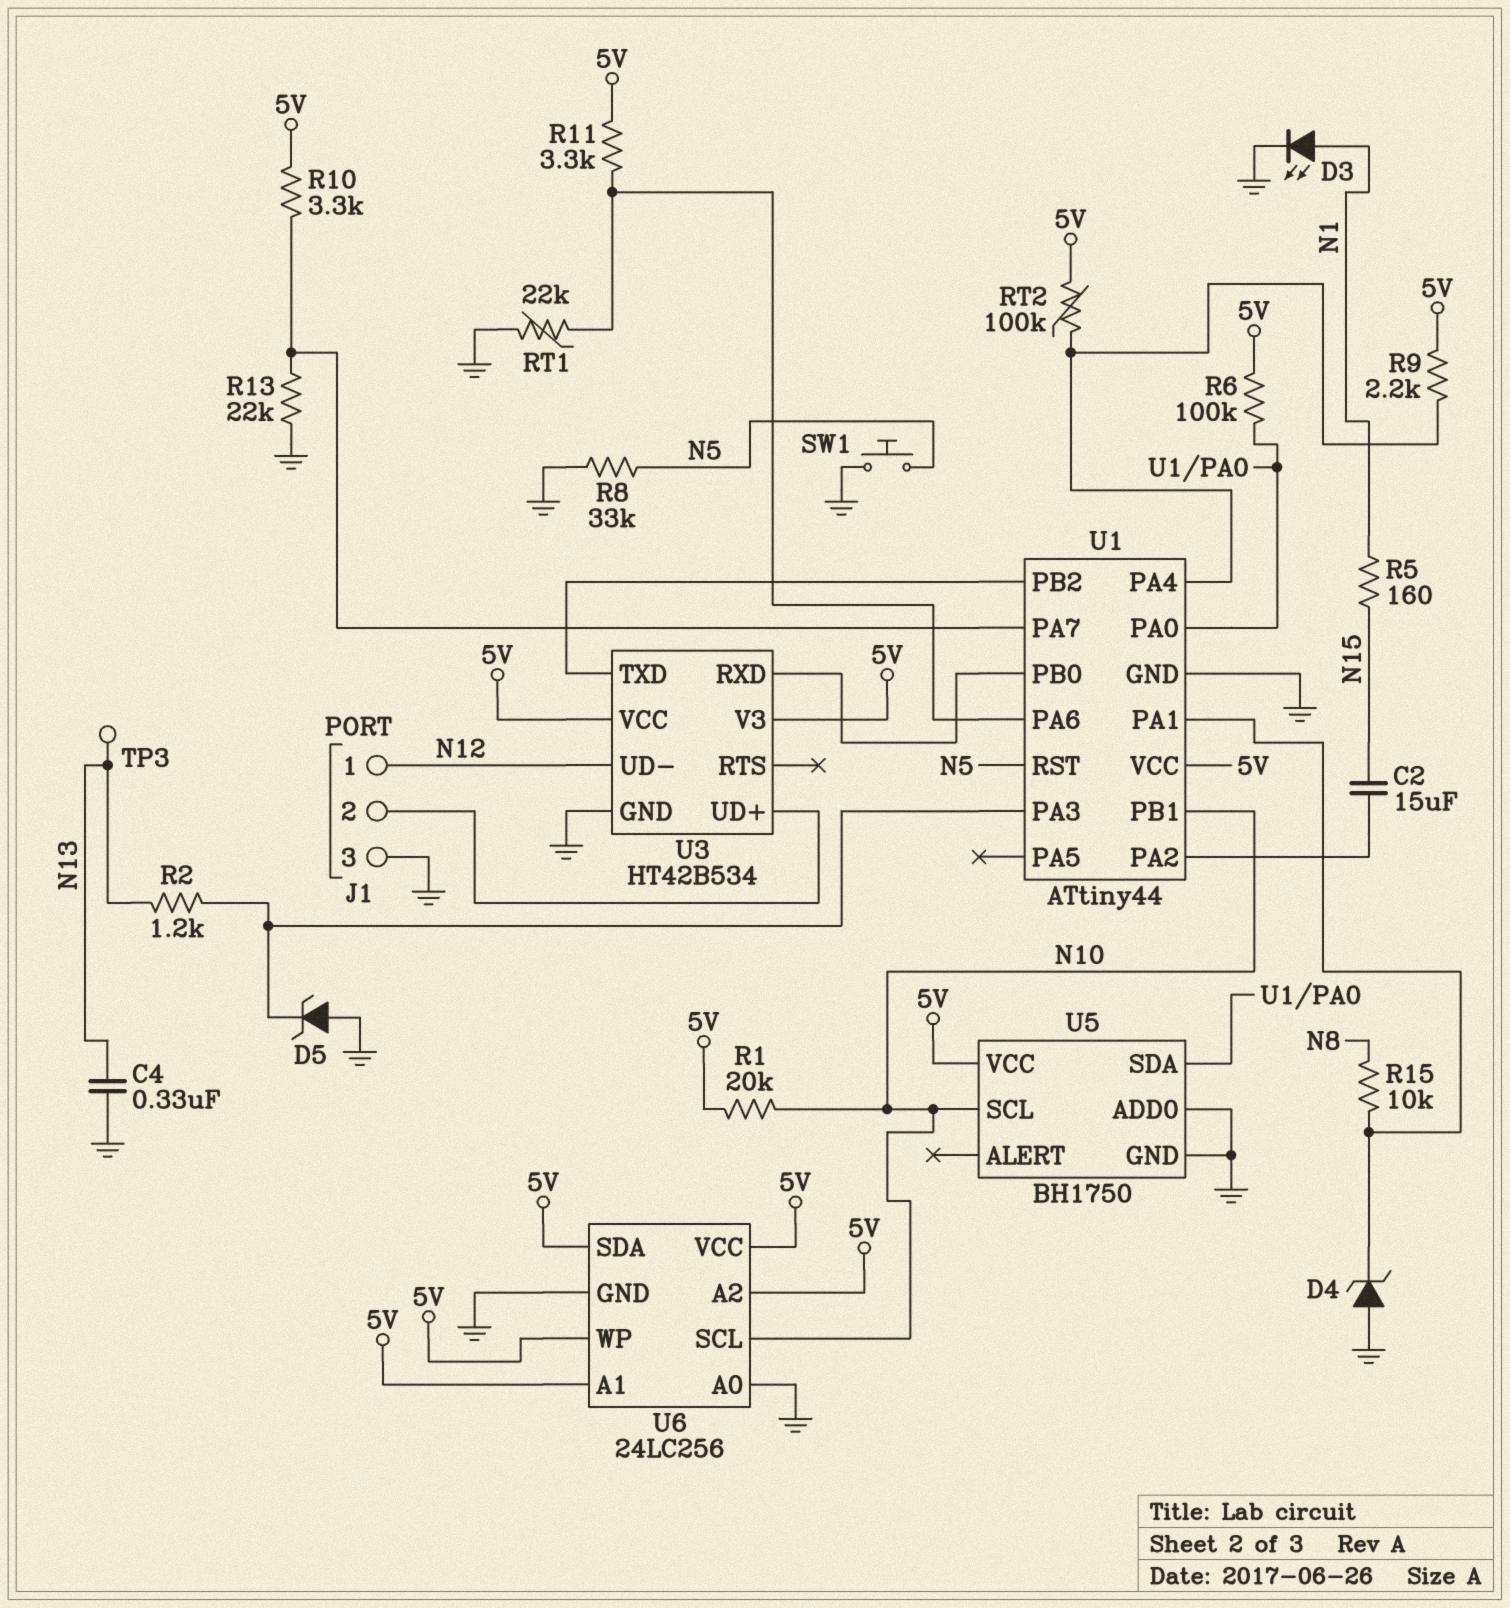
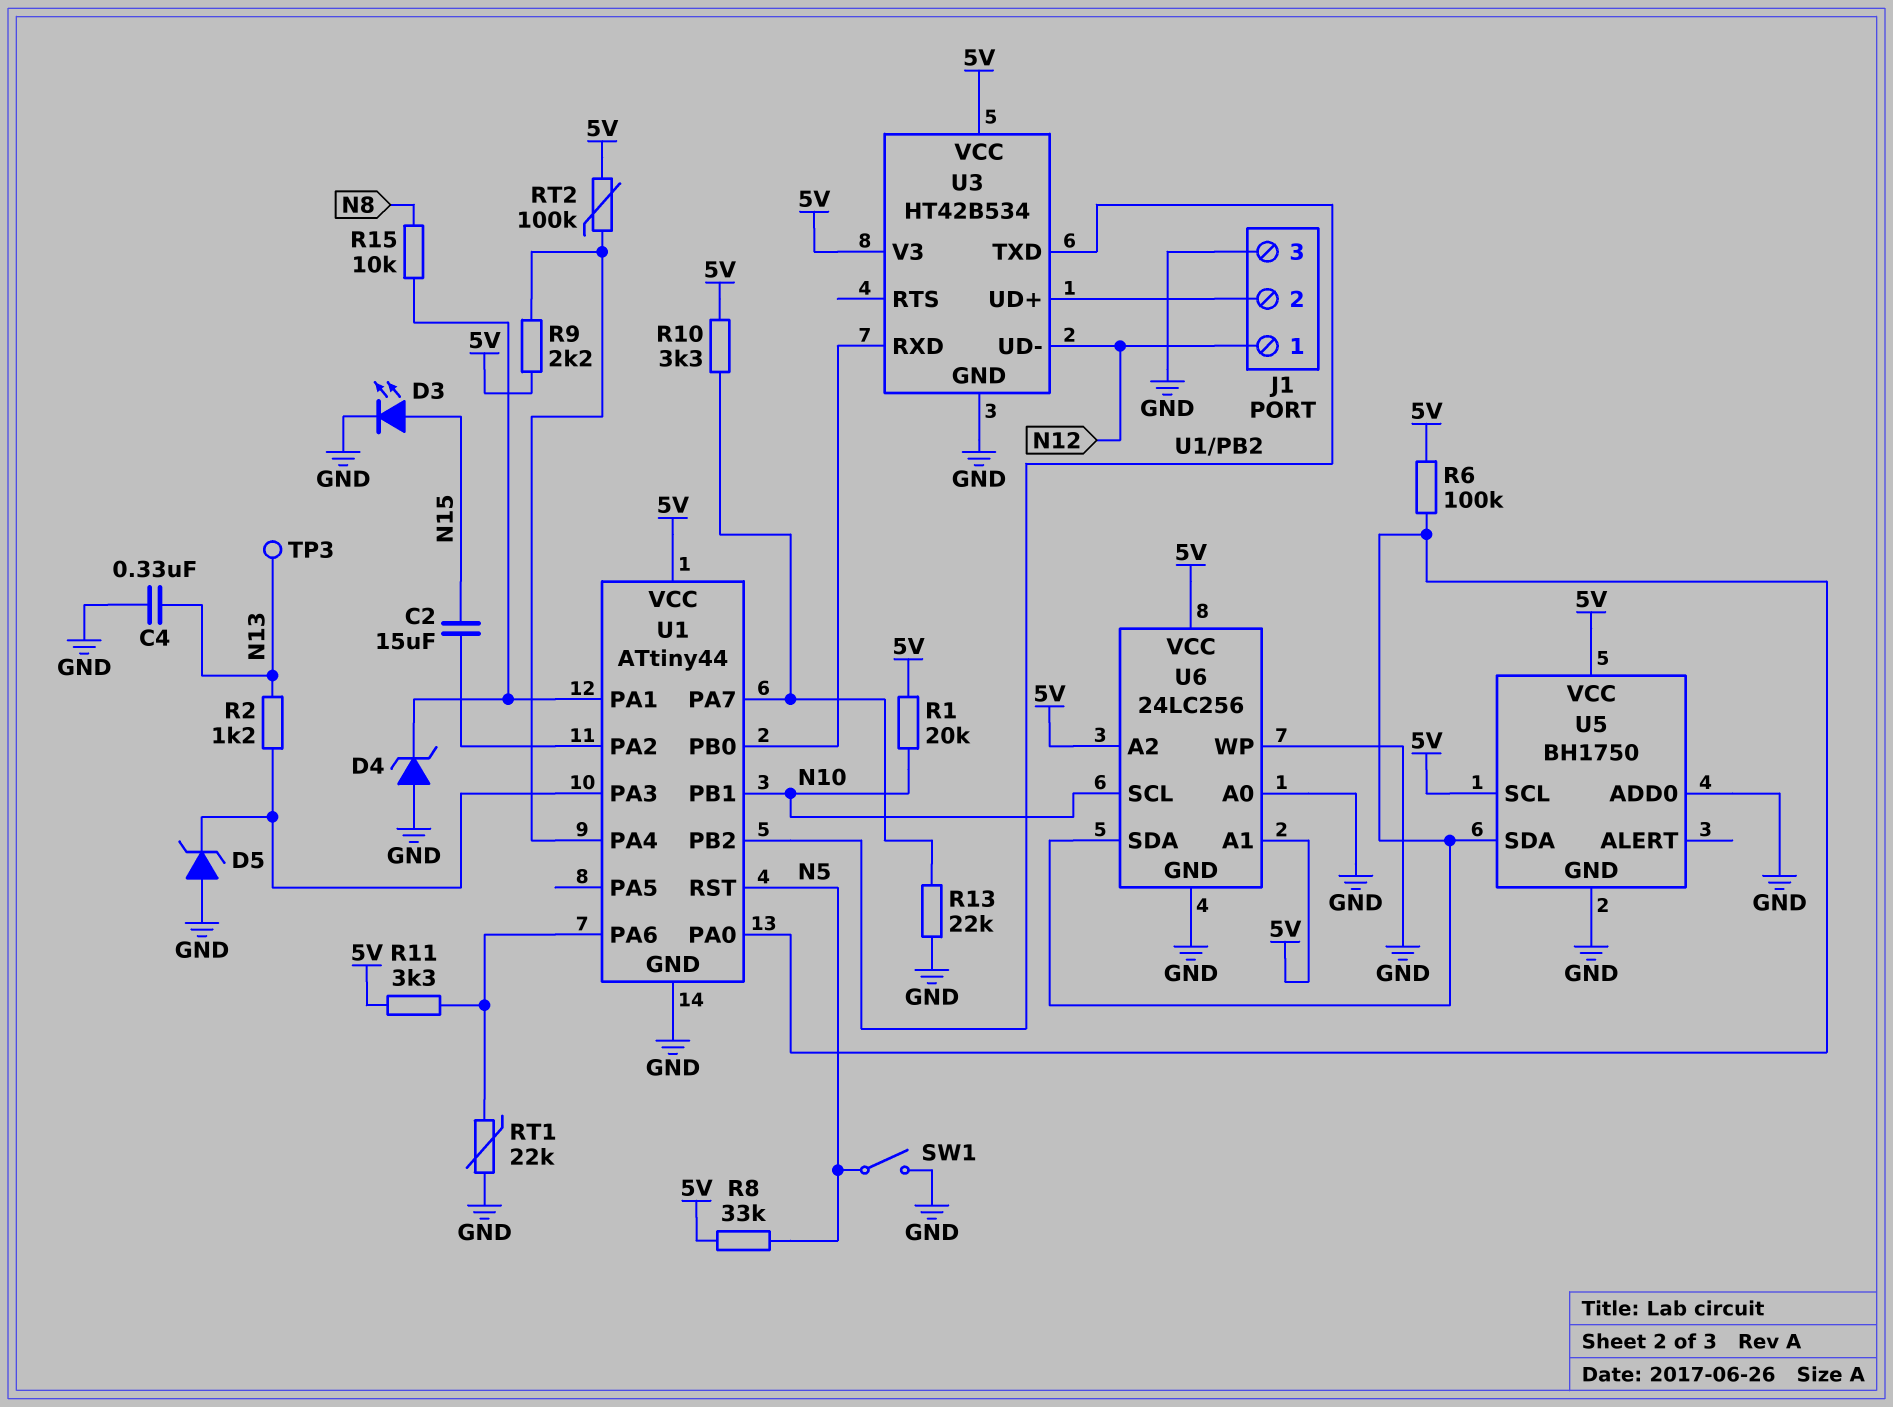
D3: LED (A N1, K GND) -> LED (A N15, K GND)
R5: 160 (N1, N15) -> none
R8: 33k (GND, N5) -> 33k (5V, N5)
SW1: button (GND, N5) -> switch (GND, N5)
U5 pin SCL: N10 -> 5V
U6 pin SDA: 5V -> U1/PA0
U6 pin WP: 5V -> GND

